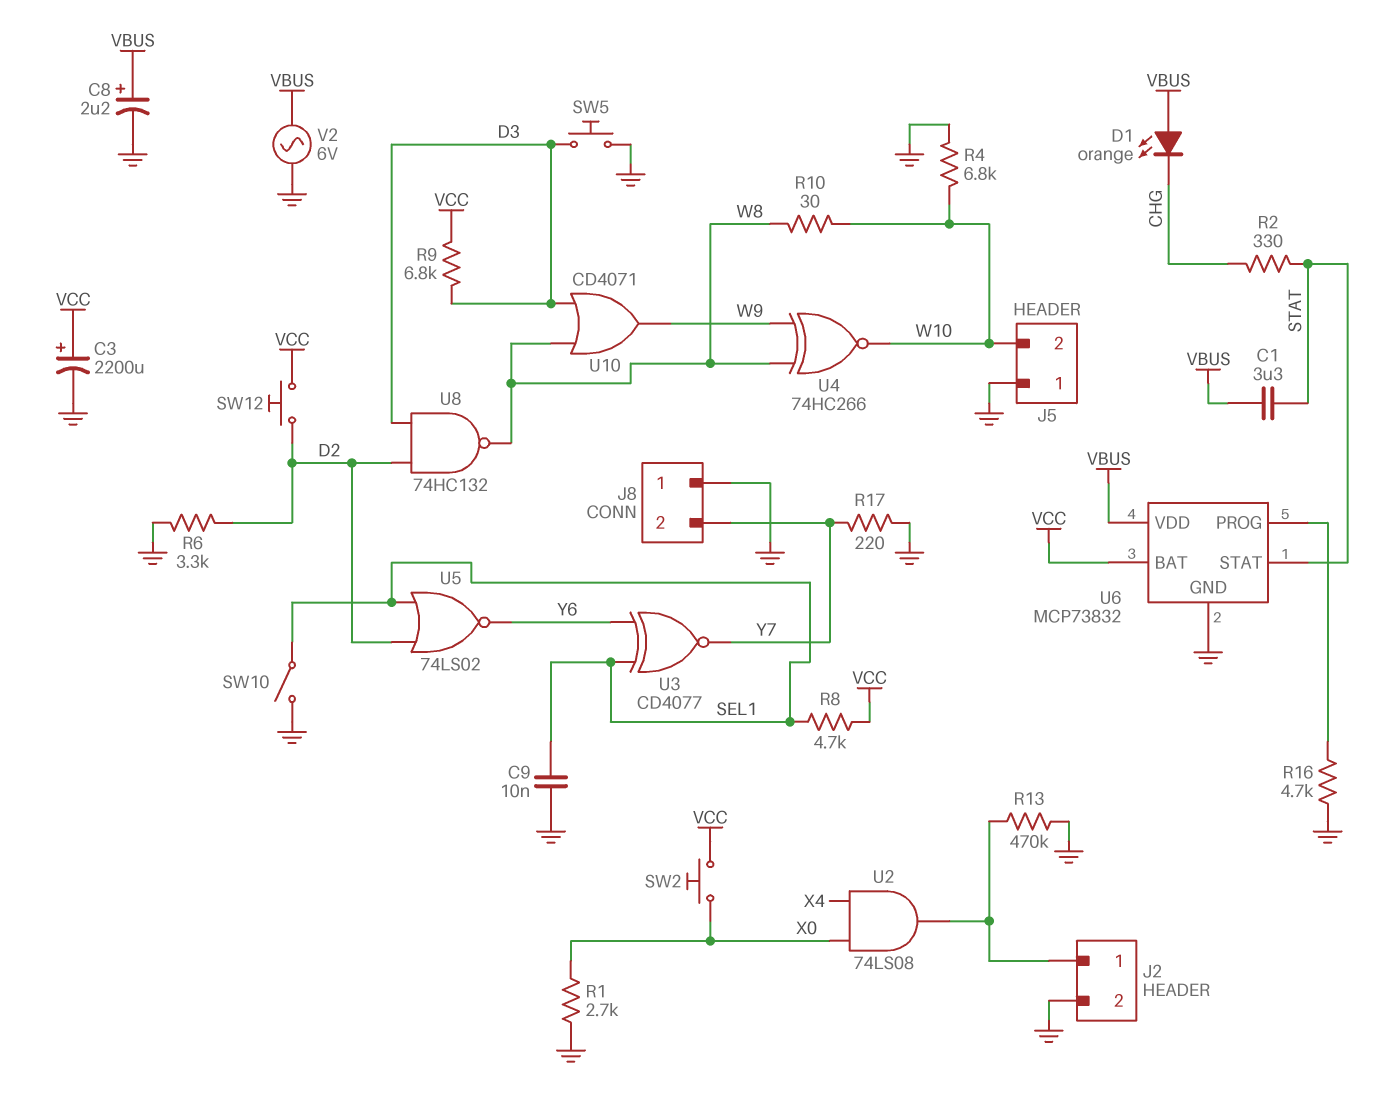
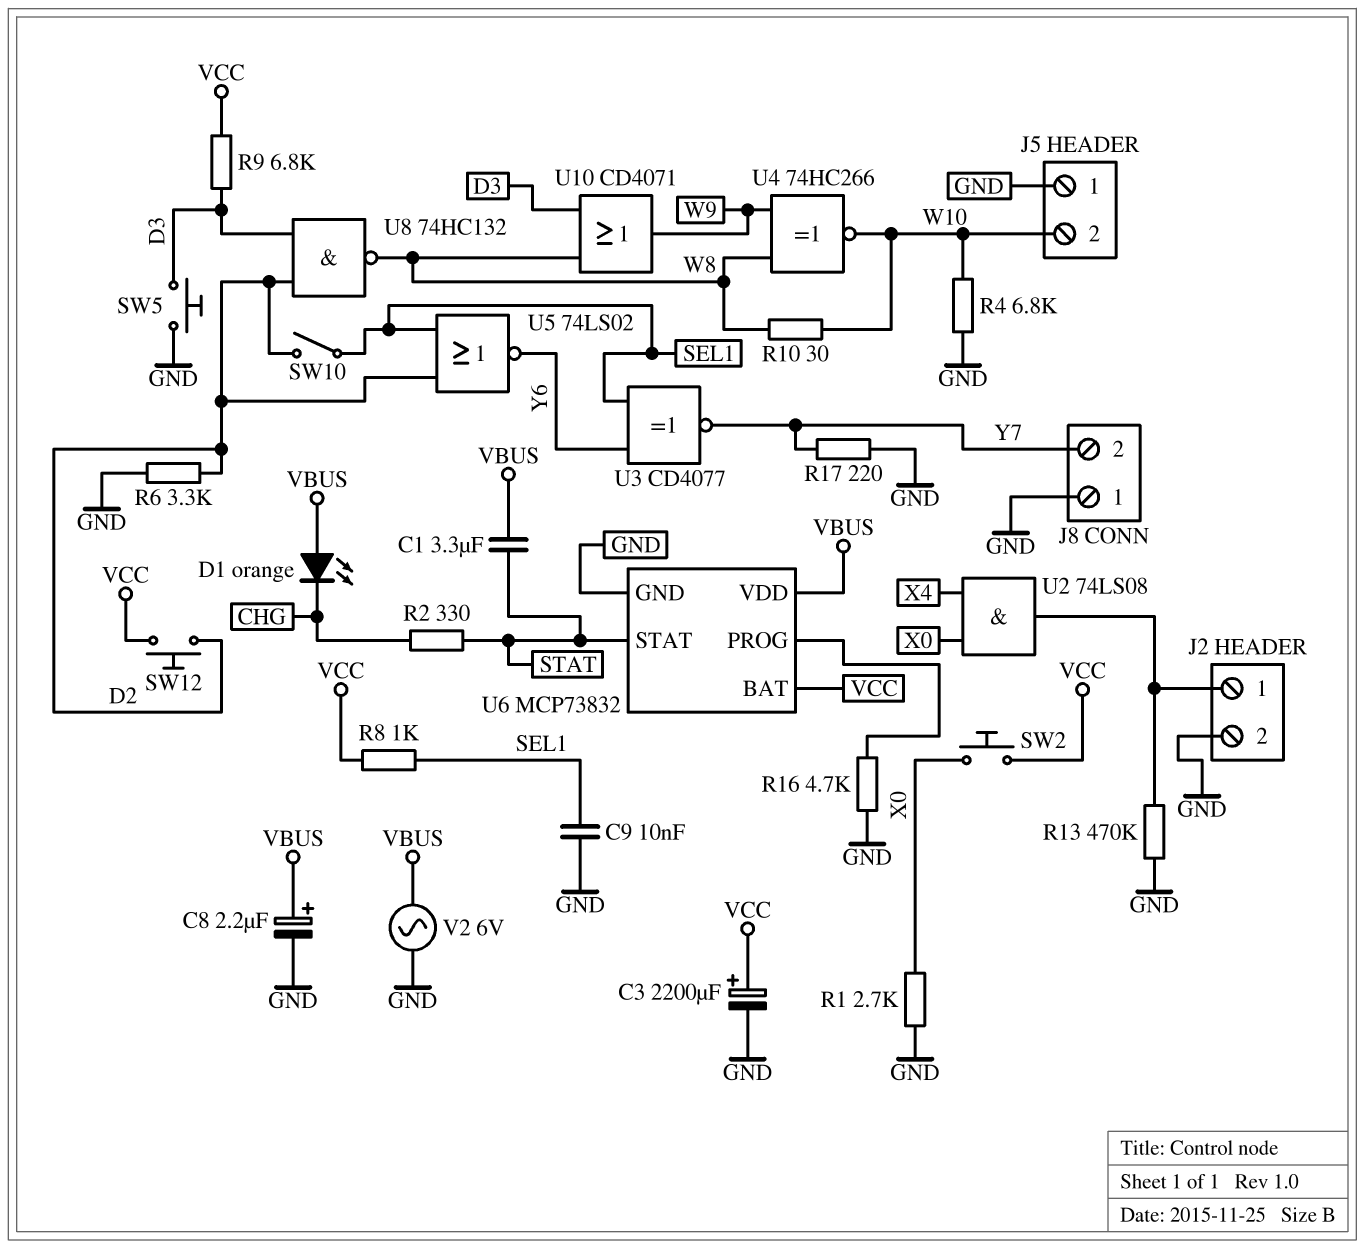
R8: 4.7k (SEL1, VCC) -> 1k (SEL1, VCC)
SW10: switch (GND, SEL1) -> switch (D2, SEL1)

